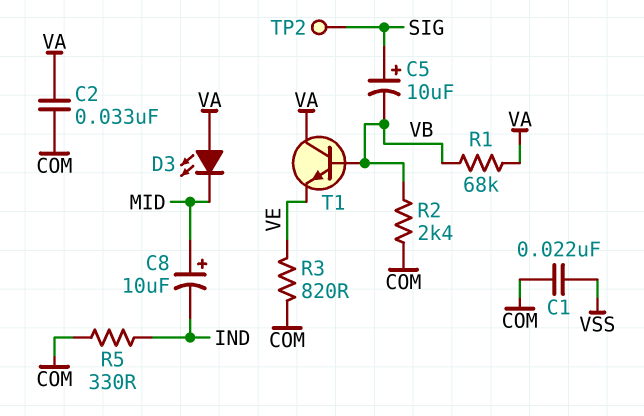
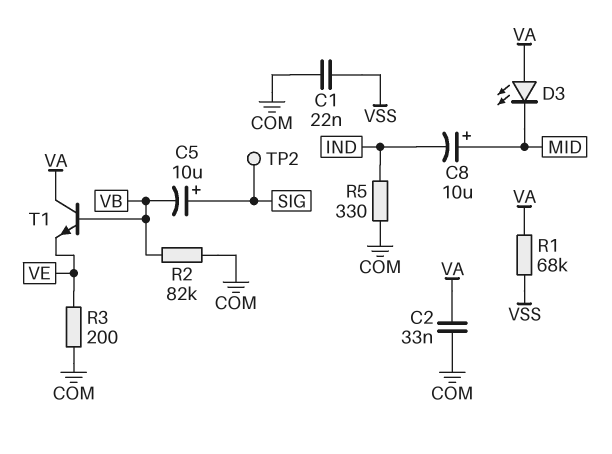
R1: 68k (VA, VB) -> 68k (VA, VSS)
R2: 2.4k (COM, VB) -> 82k (COM, VB)
R3: 820 (COM, VE) -> 200 (COM, VE)

